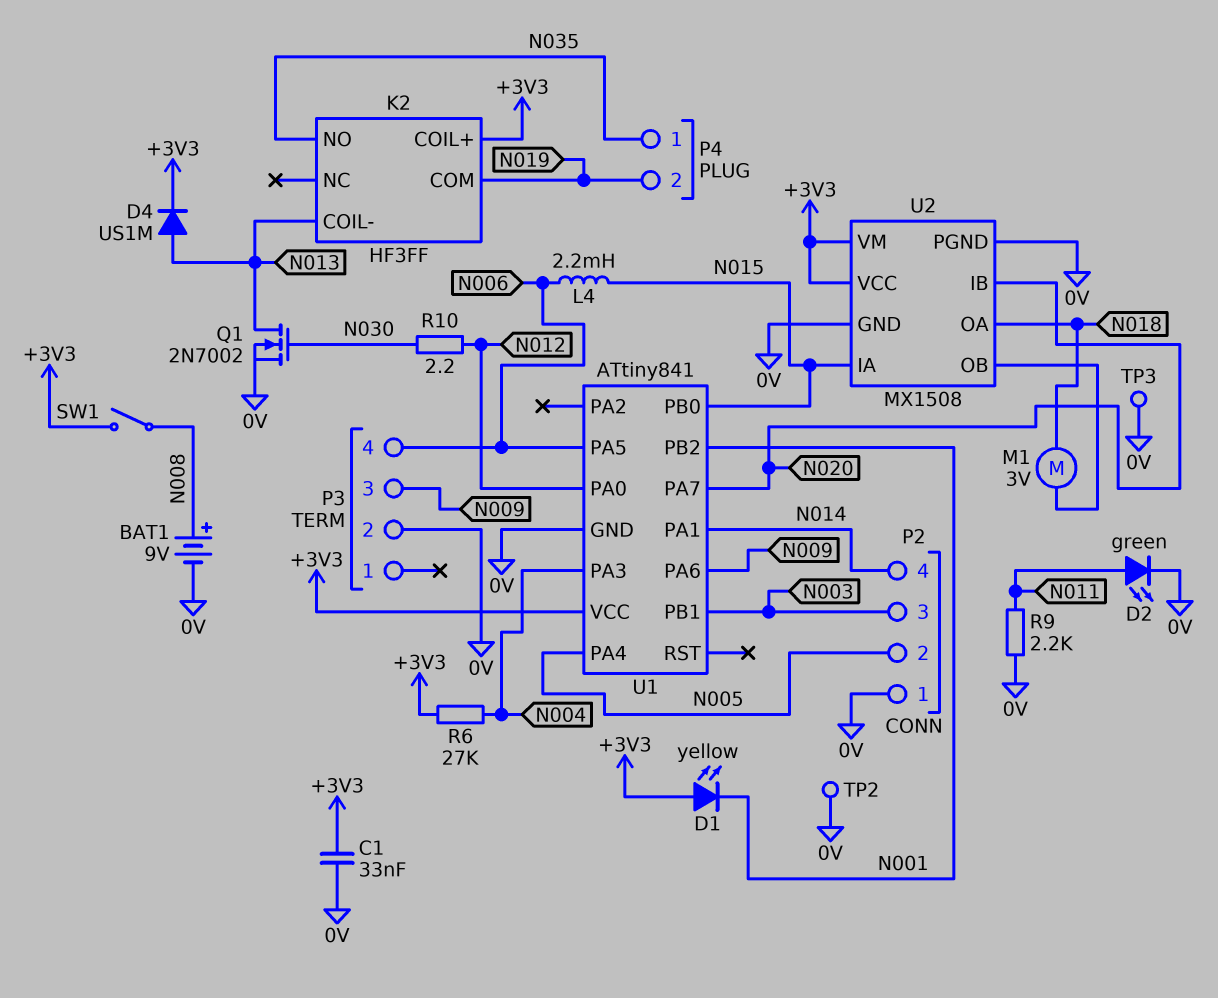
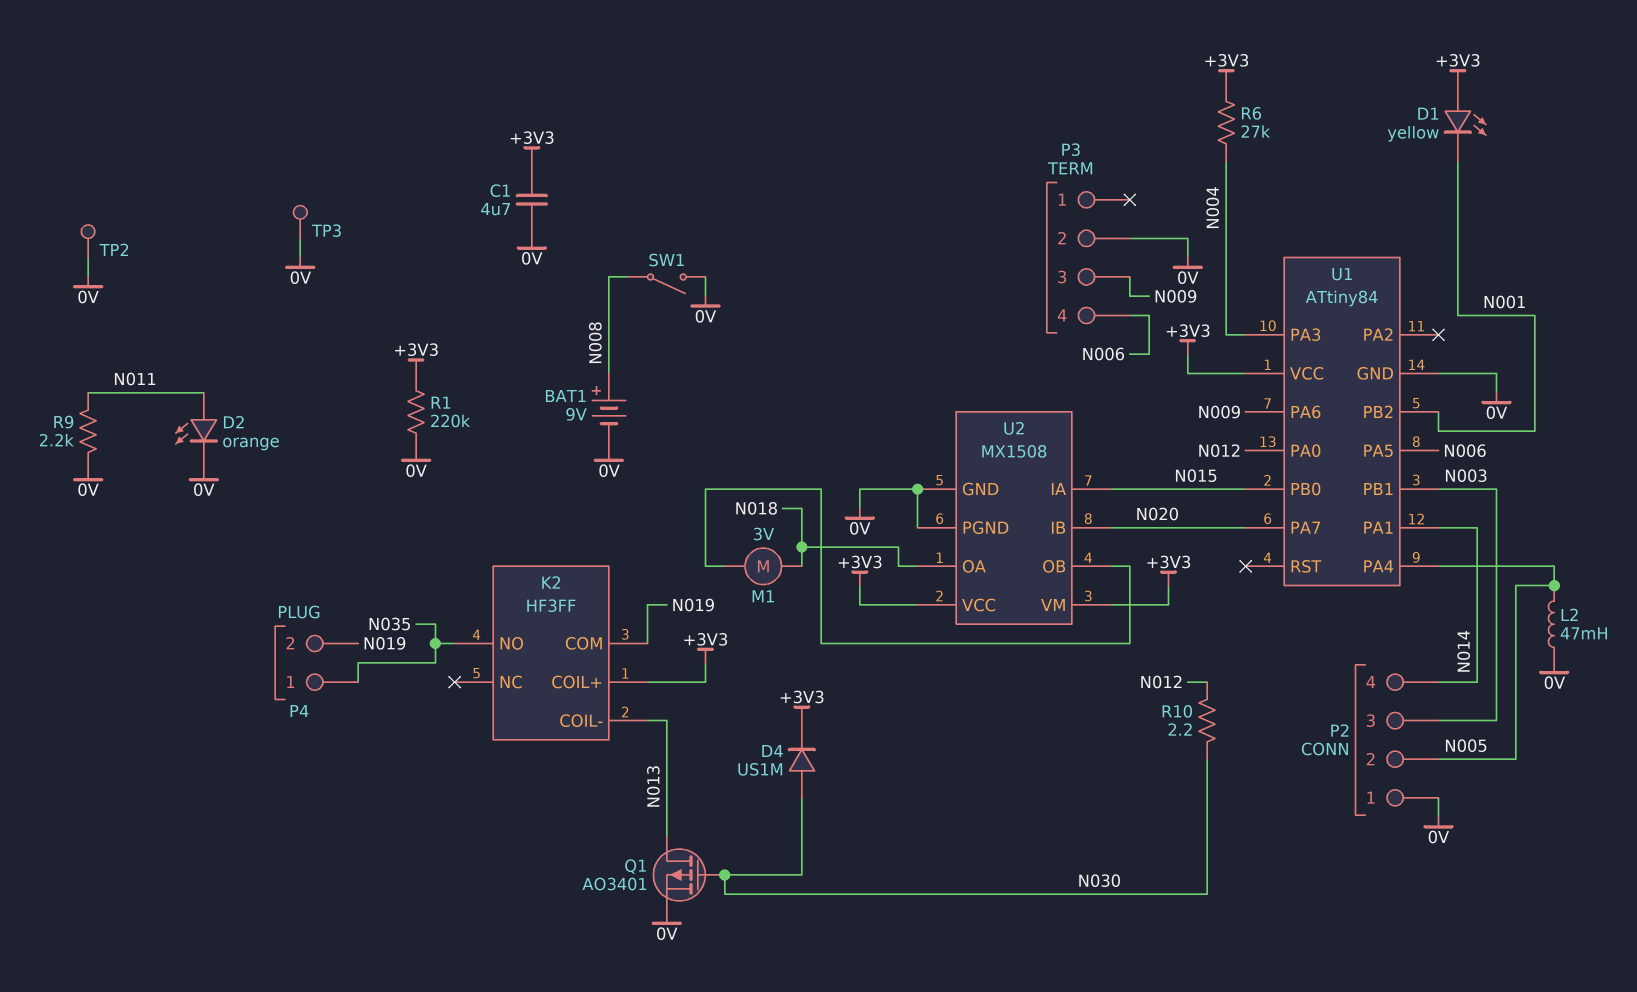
C1: 33nF (+3V3, 0V) -> 4.7uF (+3V3, 0V)
D2: LED green (A N011, K 0V) -> LED orange (A N011, K 0V)
D4: diode US1M (A N013, K +3V3) -> diode US1M (A N030, K +3V3)
L2: none -> 47mH (0V, N005)
L4: 2.2mH (N006, N015) -> none
Q1: NMOS 2N7002 (G N030, D N013, S 0V) -> PMOS AO3401 (G N030, D N013, S 0V)
R1: none -> 220k (+3V3, 0V)
SW1: switch (+3V3, N008) -> switch (0V, N008)
U1: ATtiny841 -> ATtiny84

